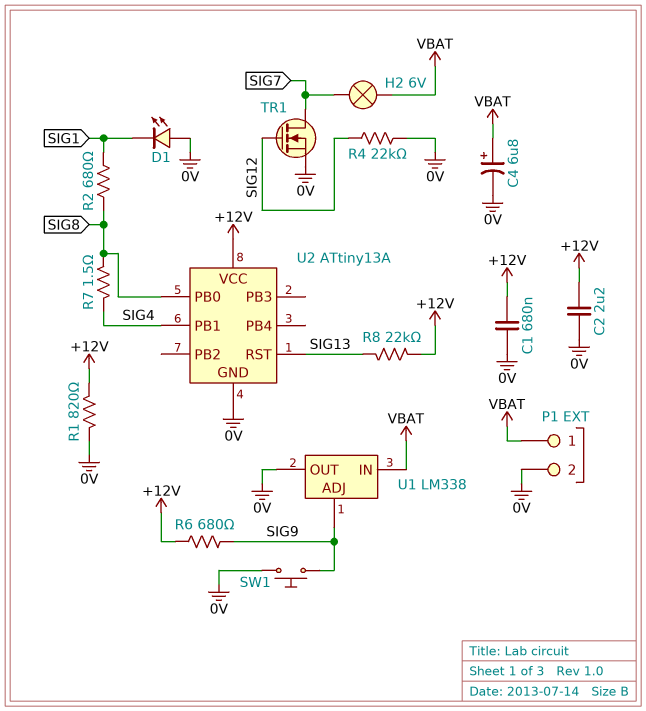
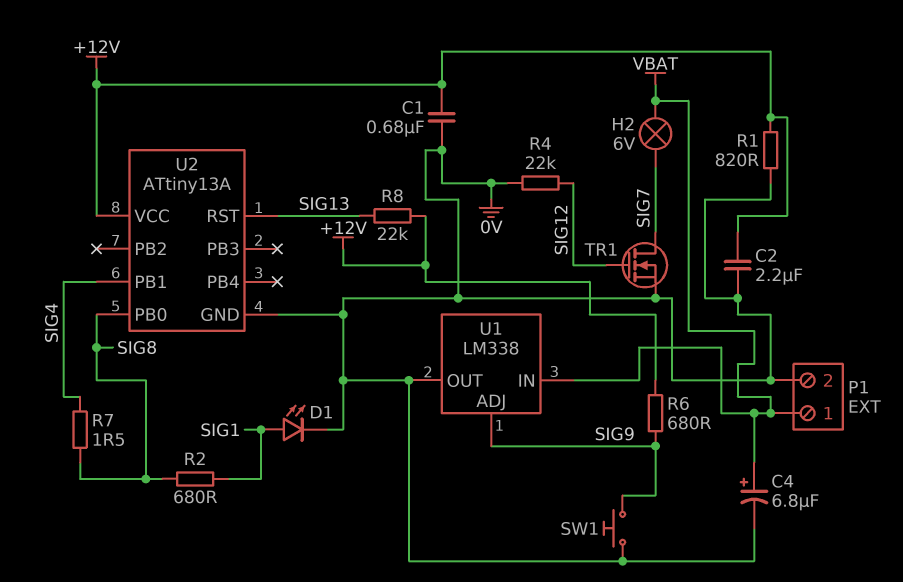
D1: LED (A 0V, K SIG1) -> LED (A SIG1, K 0V)

